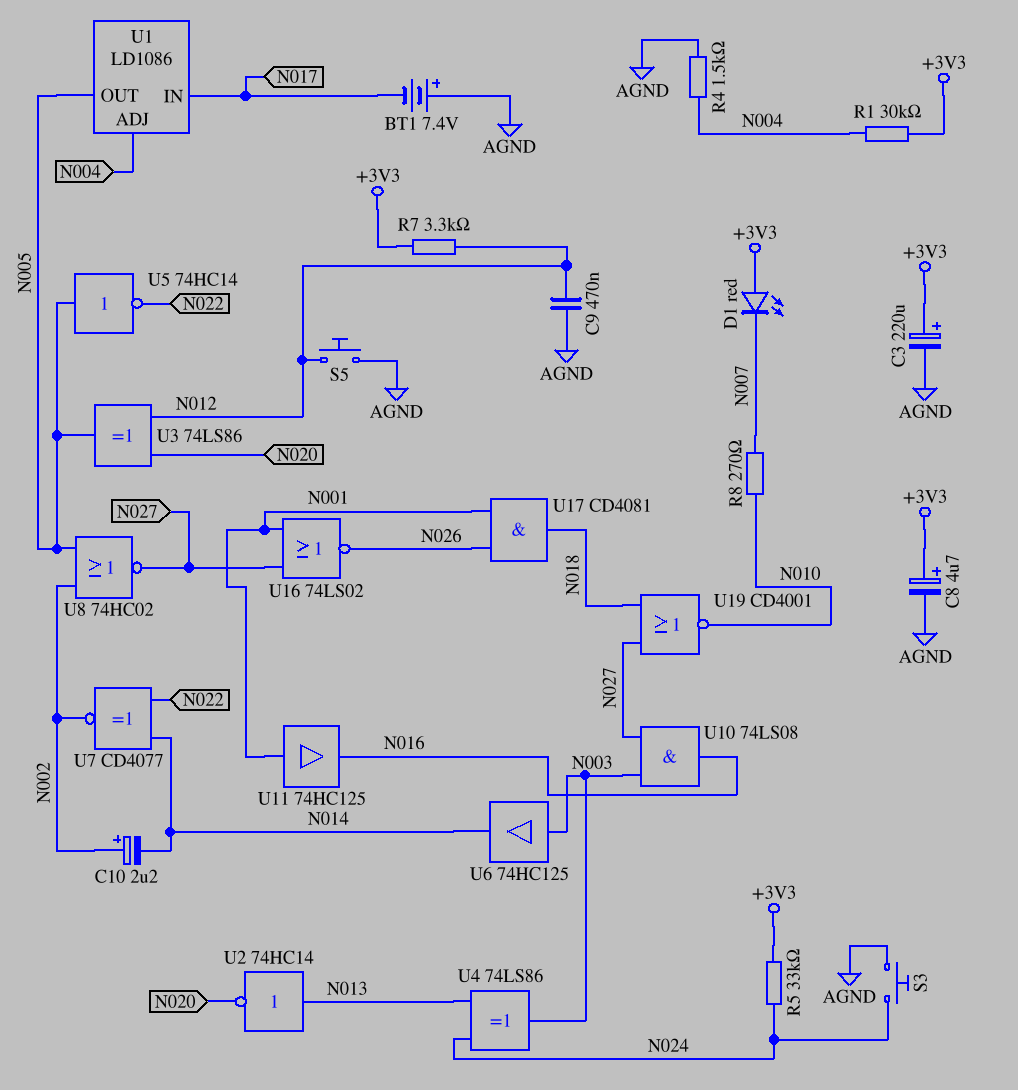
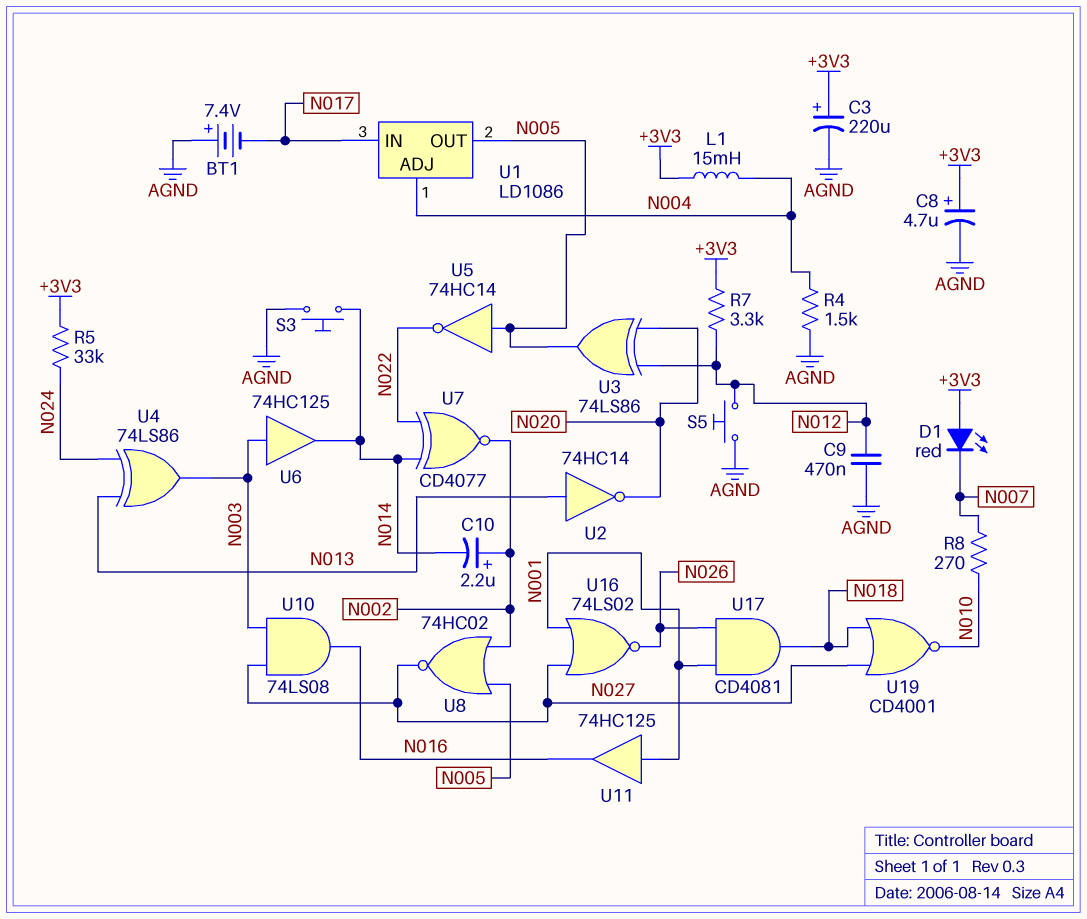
L1: none -> 15mH (+3V3, N004)
R1: 30k (+3V3, N004) -> none
S3: button (AGND, N024) -> button (AGND, N014)

